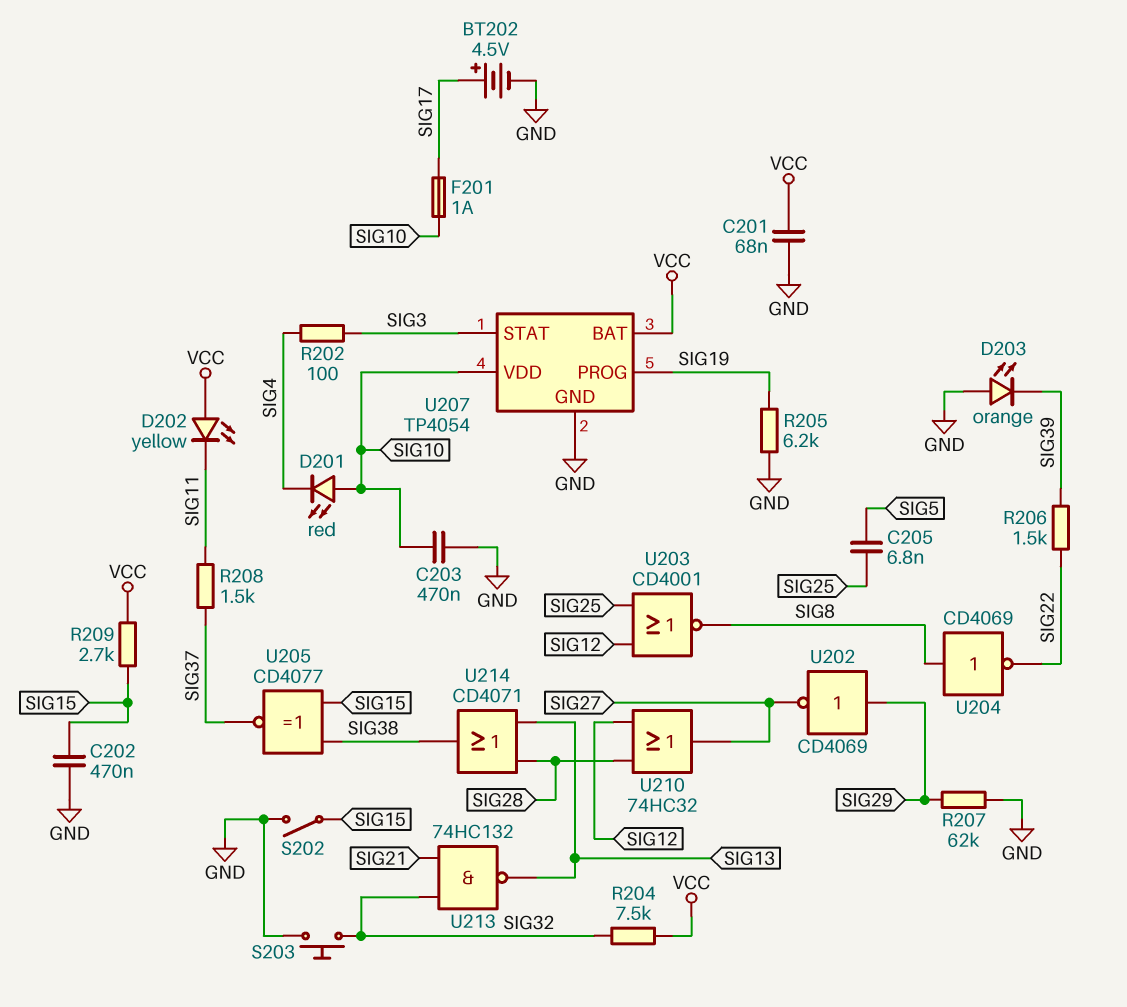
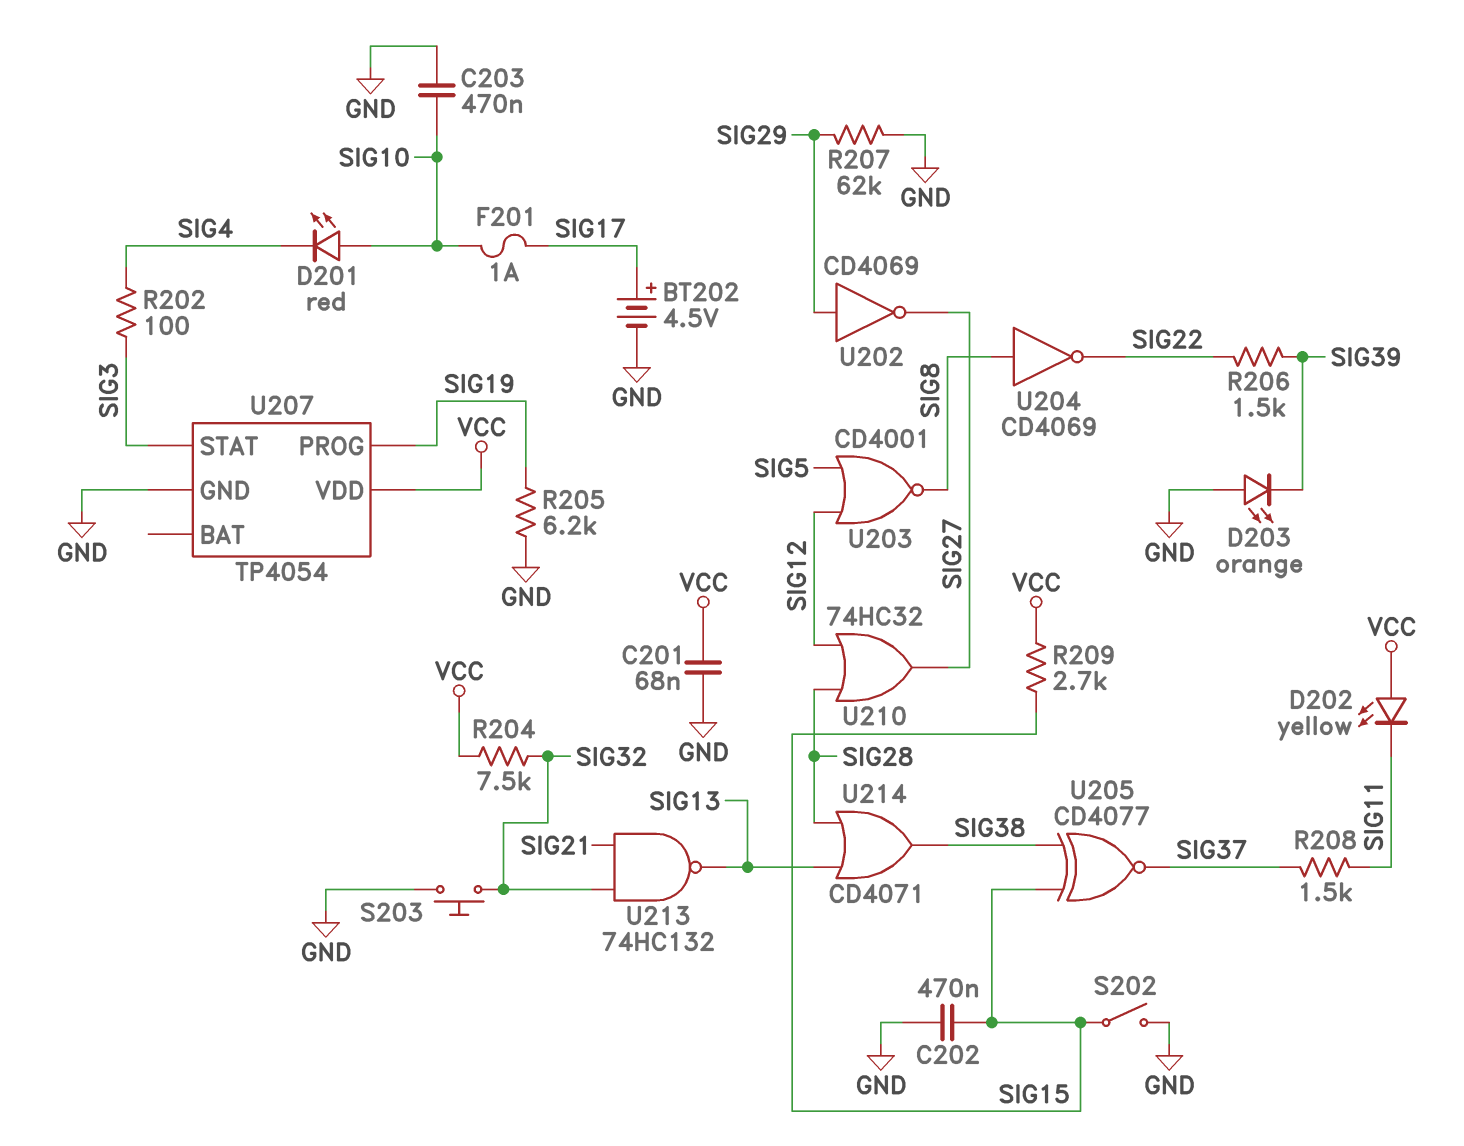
C205: 6.8nF (SIG5, SIG25) -> none
U203: NOR CD4001 (in SIG12, in SIG25, out SIG8) -> NOR CD4001 (in SIG5, in SIG12, out SIG8)
U207 pin BAT: VCC -> none
U207 pin VDD: SIG10 -> VCC

